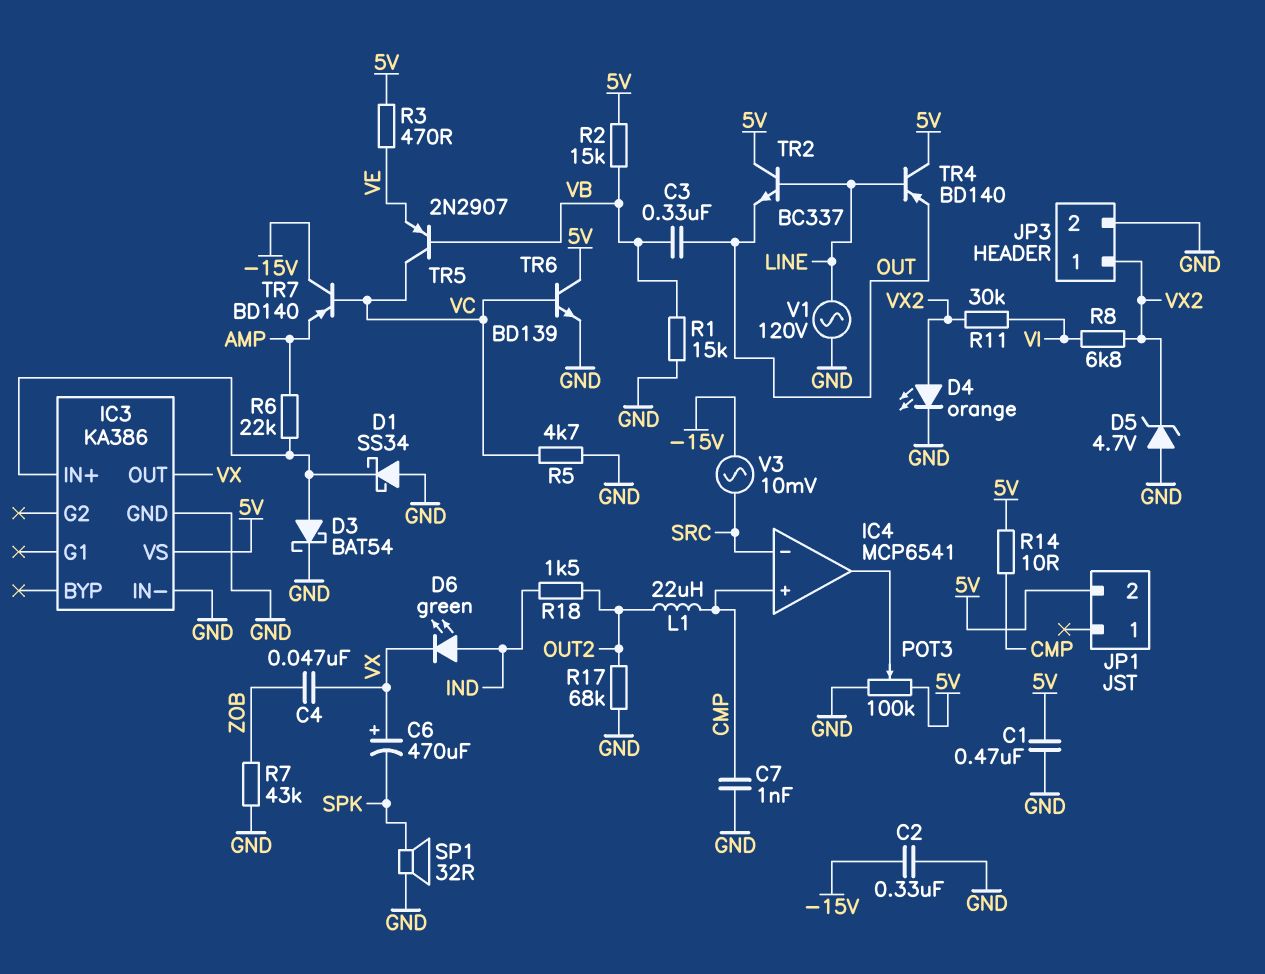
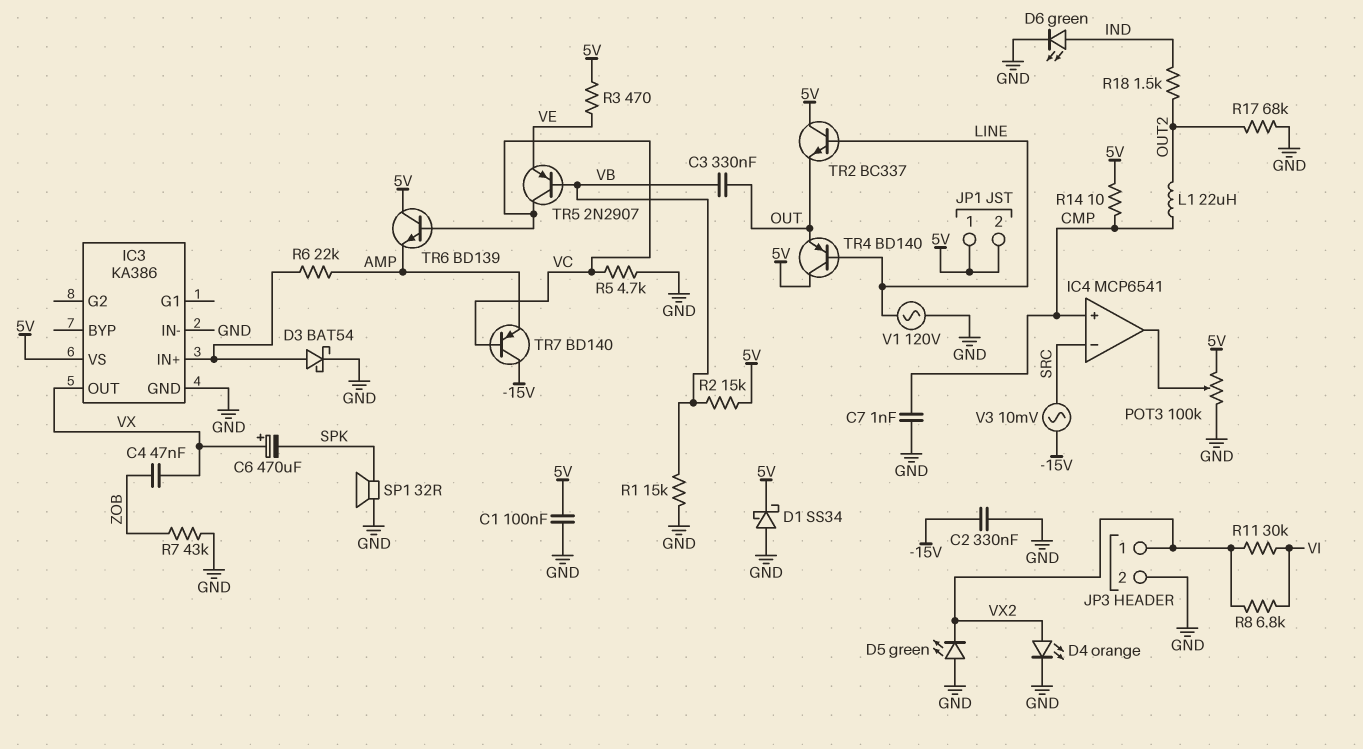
C1: 470nF (5V, GND) -> 100nF (5V, GND)
D1: schottky SS34 (A GND, K IC3/IN+) -> schottky SS34 (A GND, K 5V)
D5: zener 4.7V (A GND, K VX2) -> LED green (A GND, K VX2)
D6: LED green (A IND, K VX) -> LED green (A IND, K GND)
JP1 pin 1: none -> 5V
TR6: NPN BD139 (B VC, C 5V, E GND) -> NPN BD139 (B VC, C 5V, E AMP)

